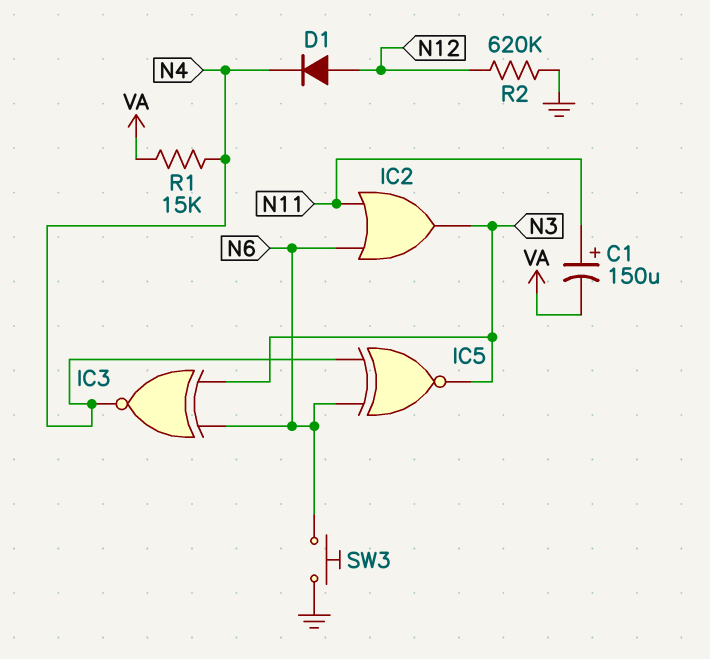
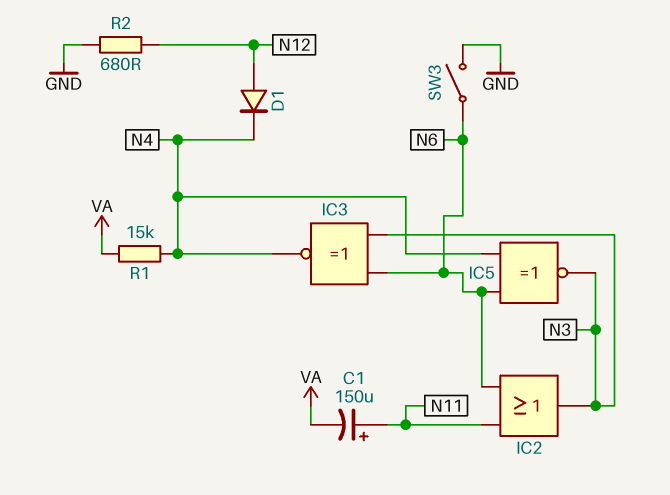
R2: 620k (GND, N12) -> 680 (GND, N12)
SW3: button (GND, N6) -> switch (GND, N6)

